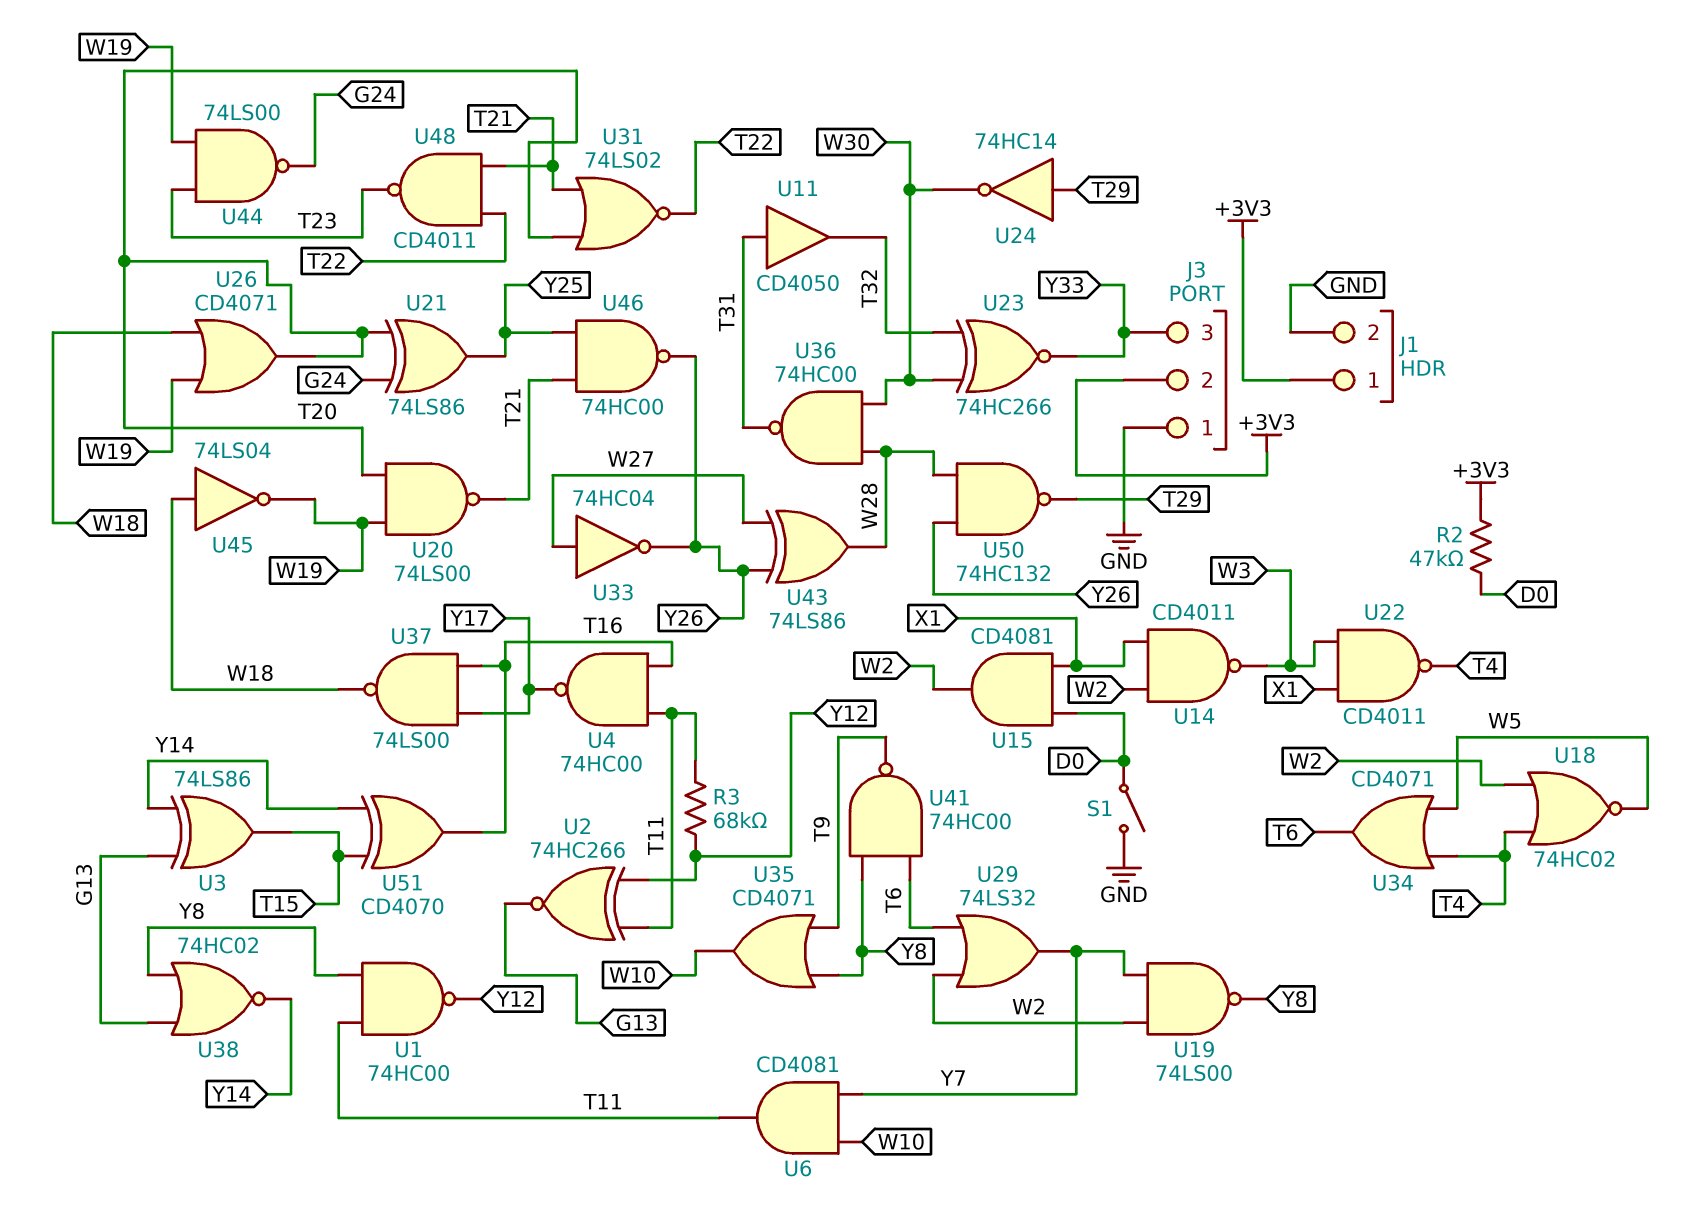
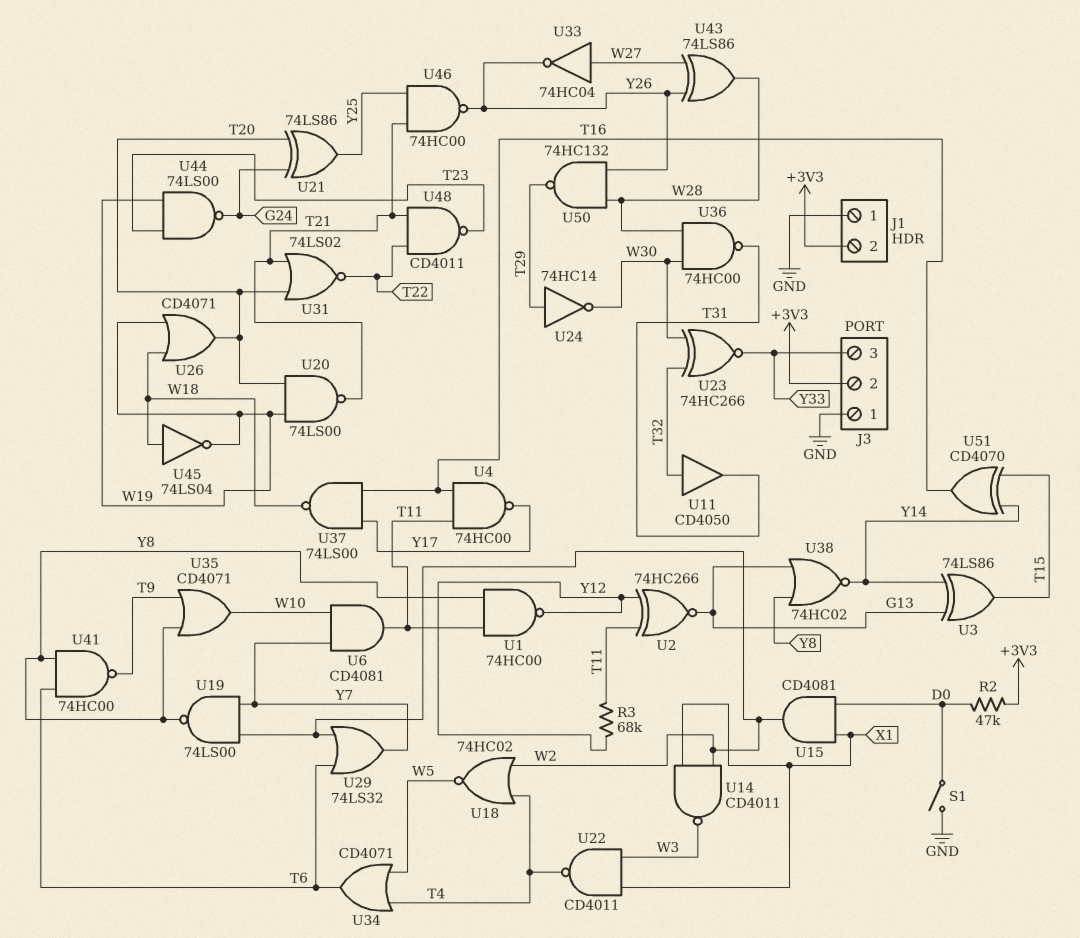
J1 pin 1: +3V3 -> GND
J1 pin 2: GND -> +3V3
U11: buffer CD4050 (in T31, out T32) -> buffer CD4050 (in T32, out T31)

